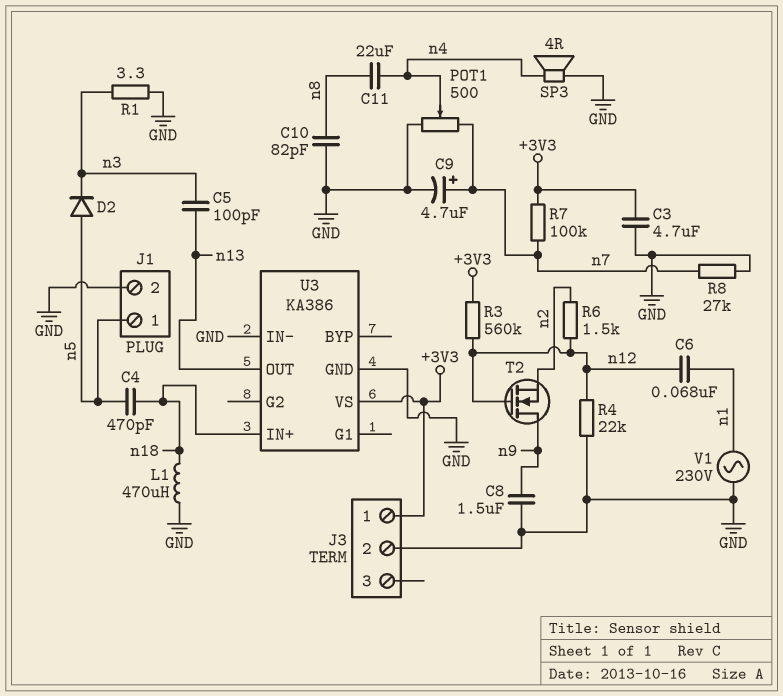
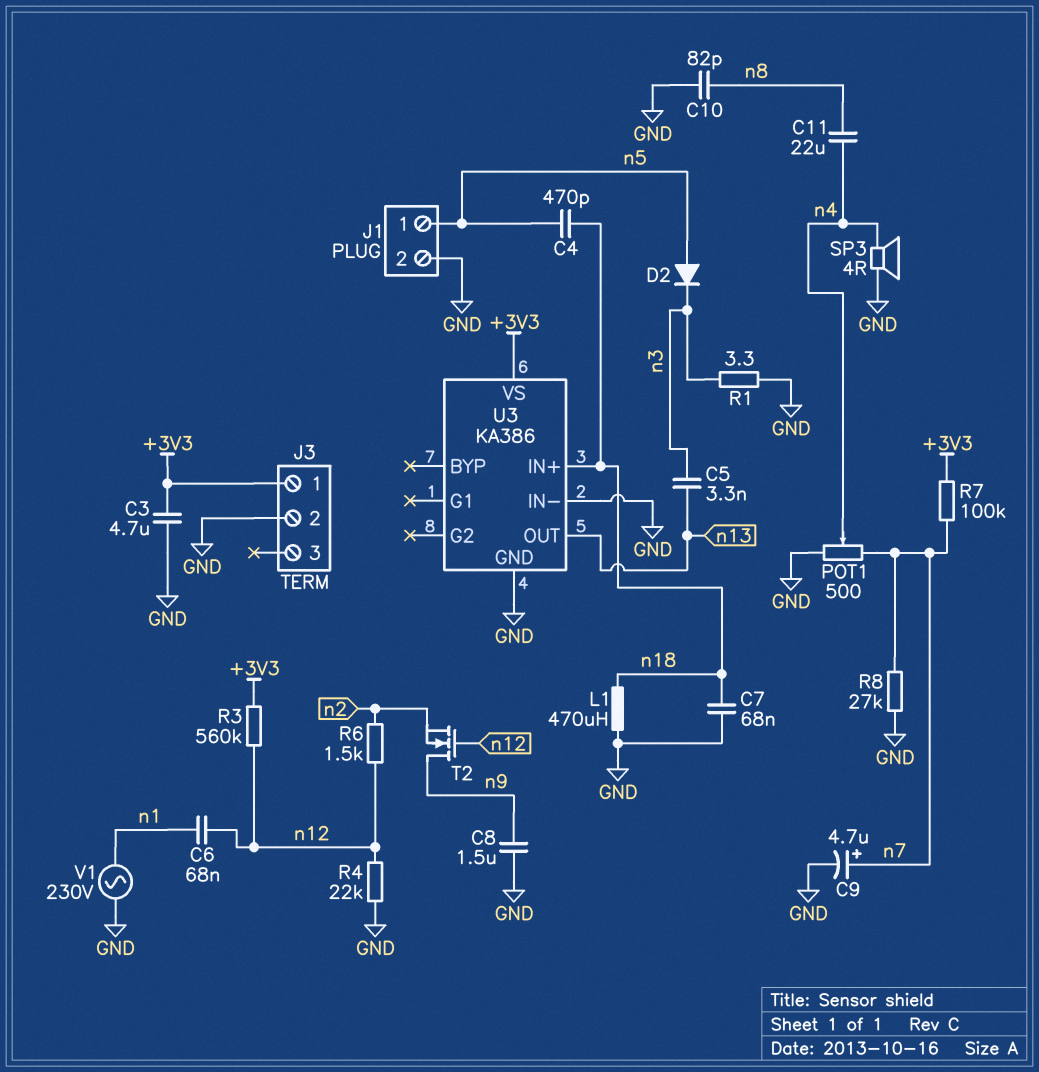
C5: 100pF (n3, n13) -> 3.3nF (n3, n13)
C7: none -> 68nF (GND, n18)

